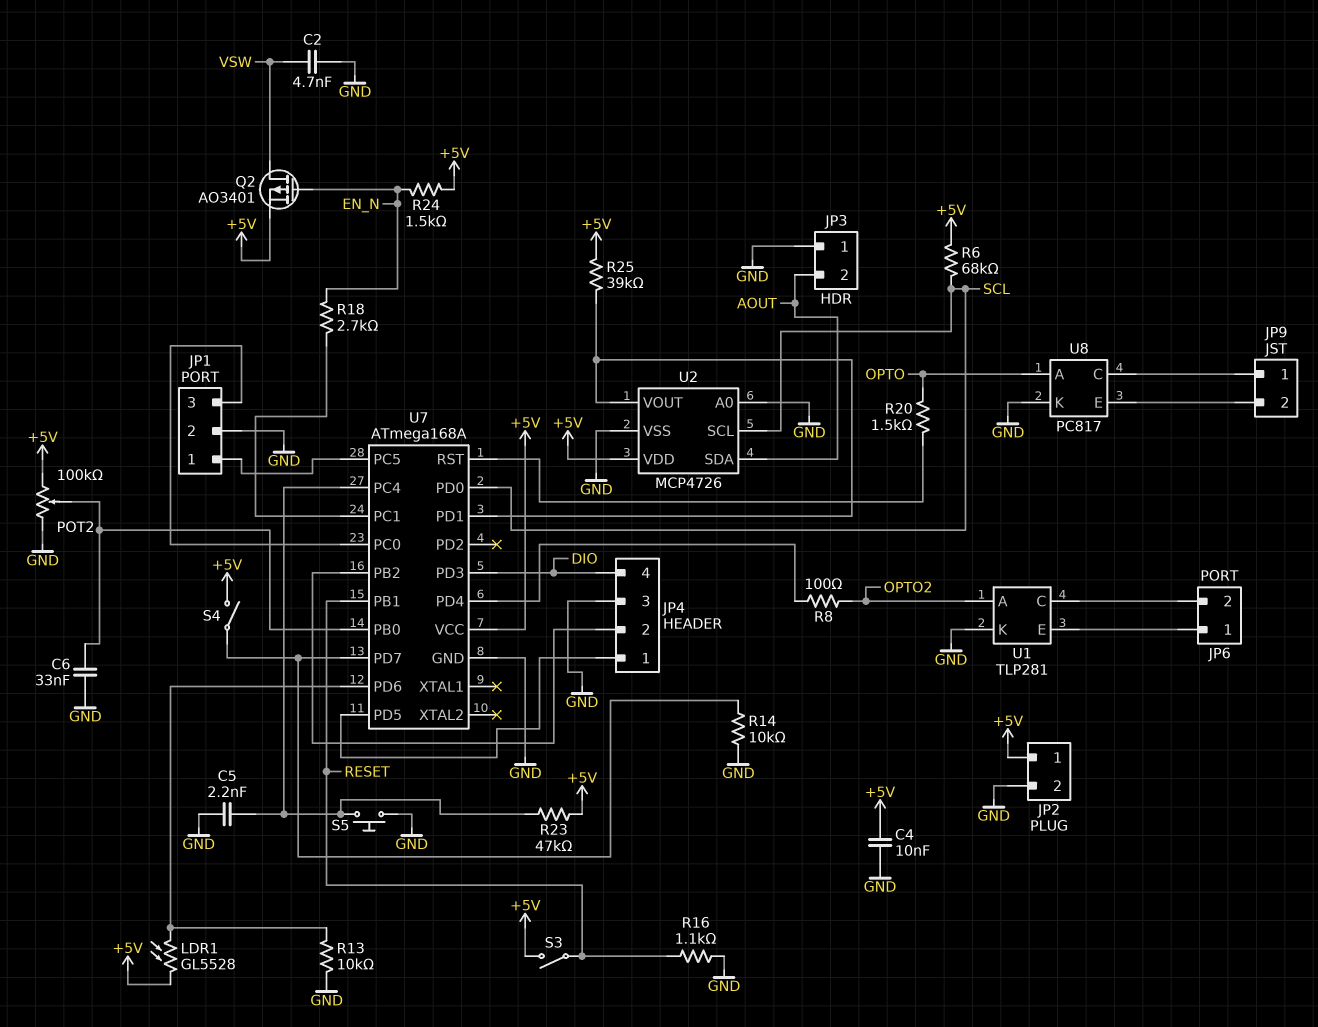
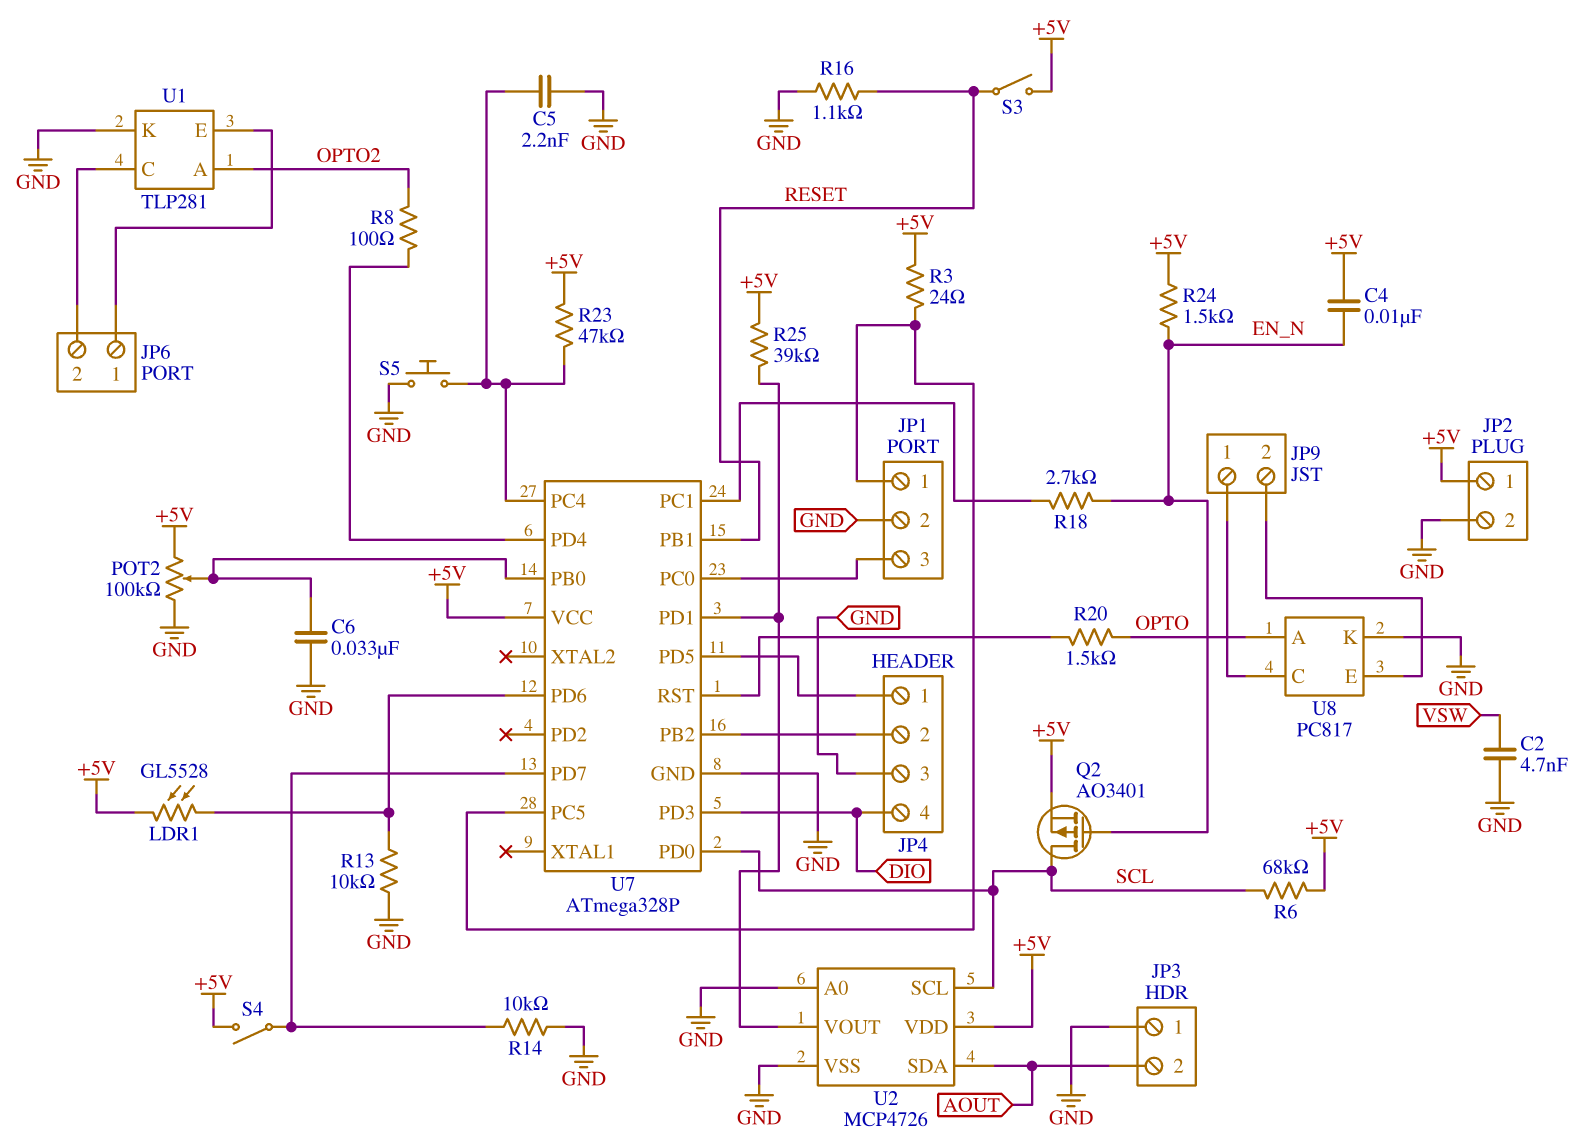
C4: 10nF (+5V, GND) -> 10nF (+5V, EN_N)
Q2: PMOS AO3401 (G EN_N, D VSW, S +5V) -> PMOS AO3401 (G EN_N, D SCL, S +5V)
R3: none -> 24 (+5V, JP1/1)
U7: ATmega168A -> ATmega328P

